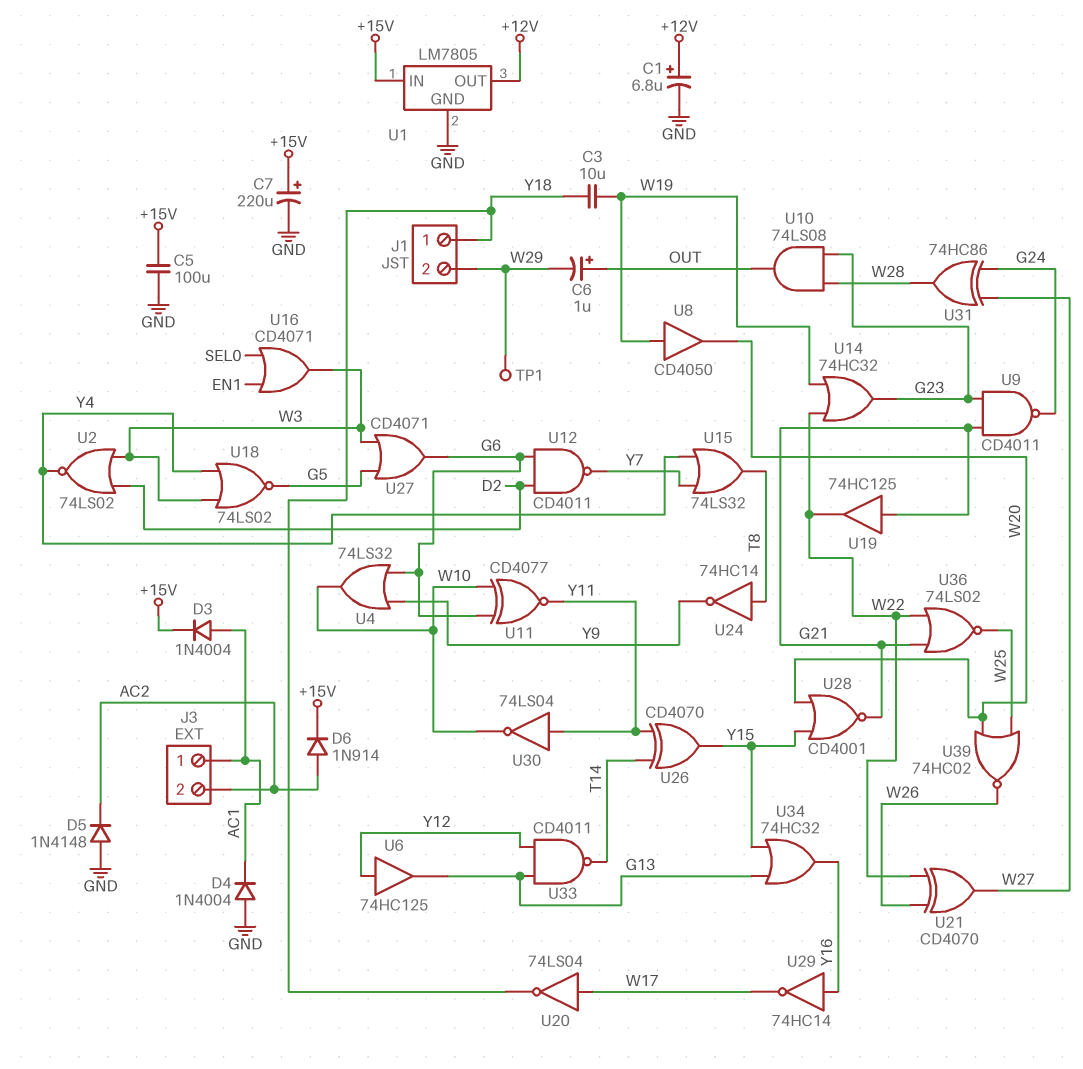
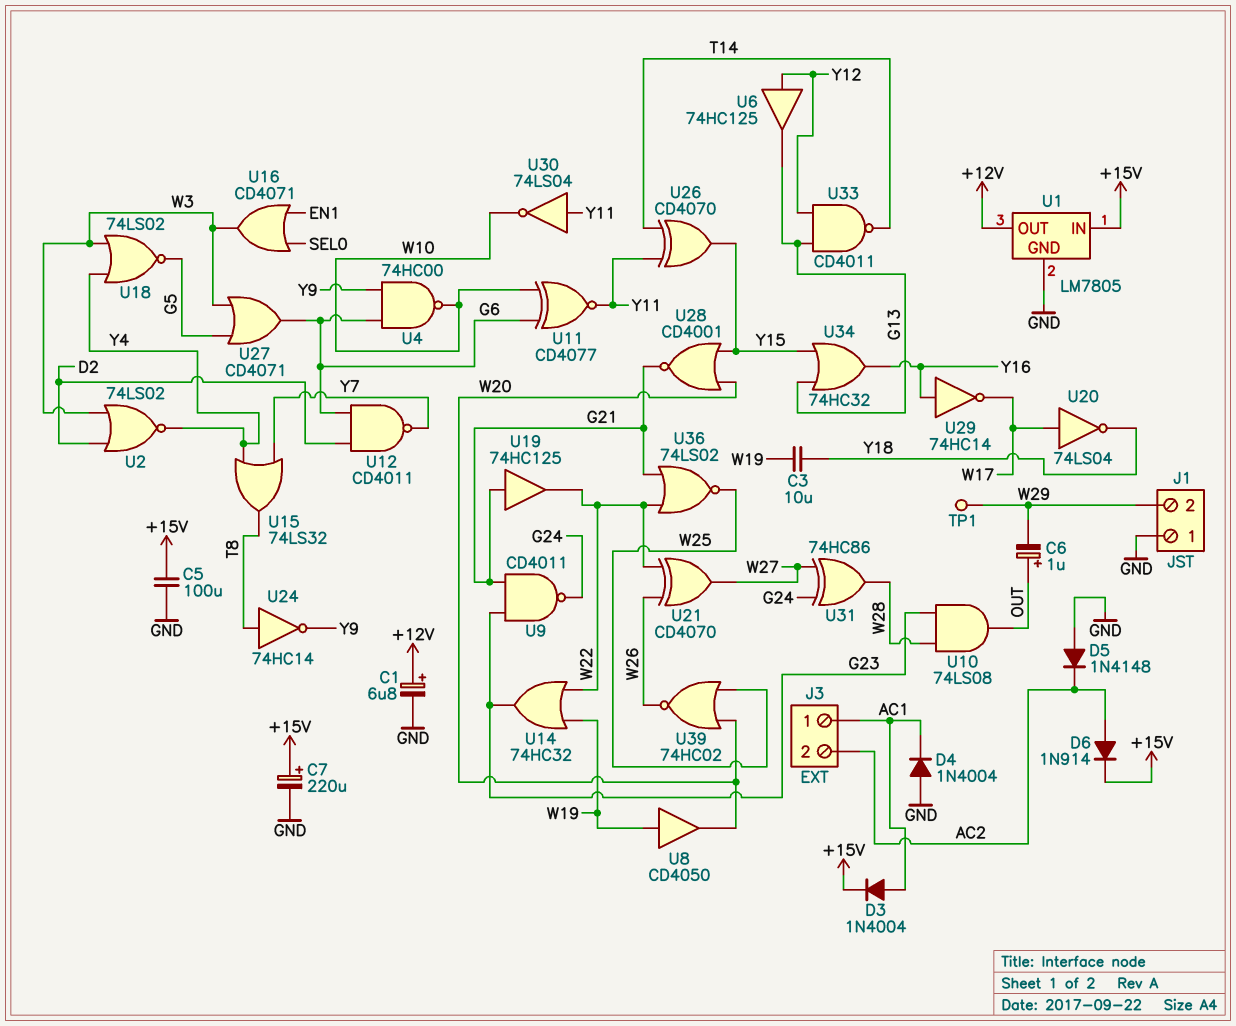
J1 pin 1: Y18 -> GND
U4: OR 74LS32 (in G6, in Y9, out W10) -> NAND 74HC00 (in G6, in Y9, out W10)

